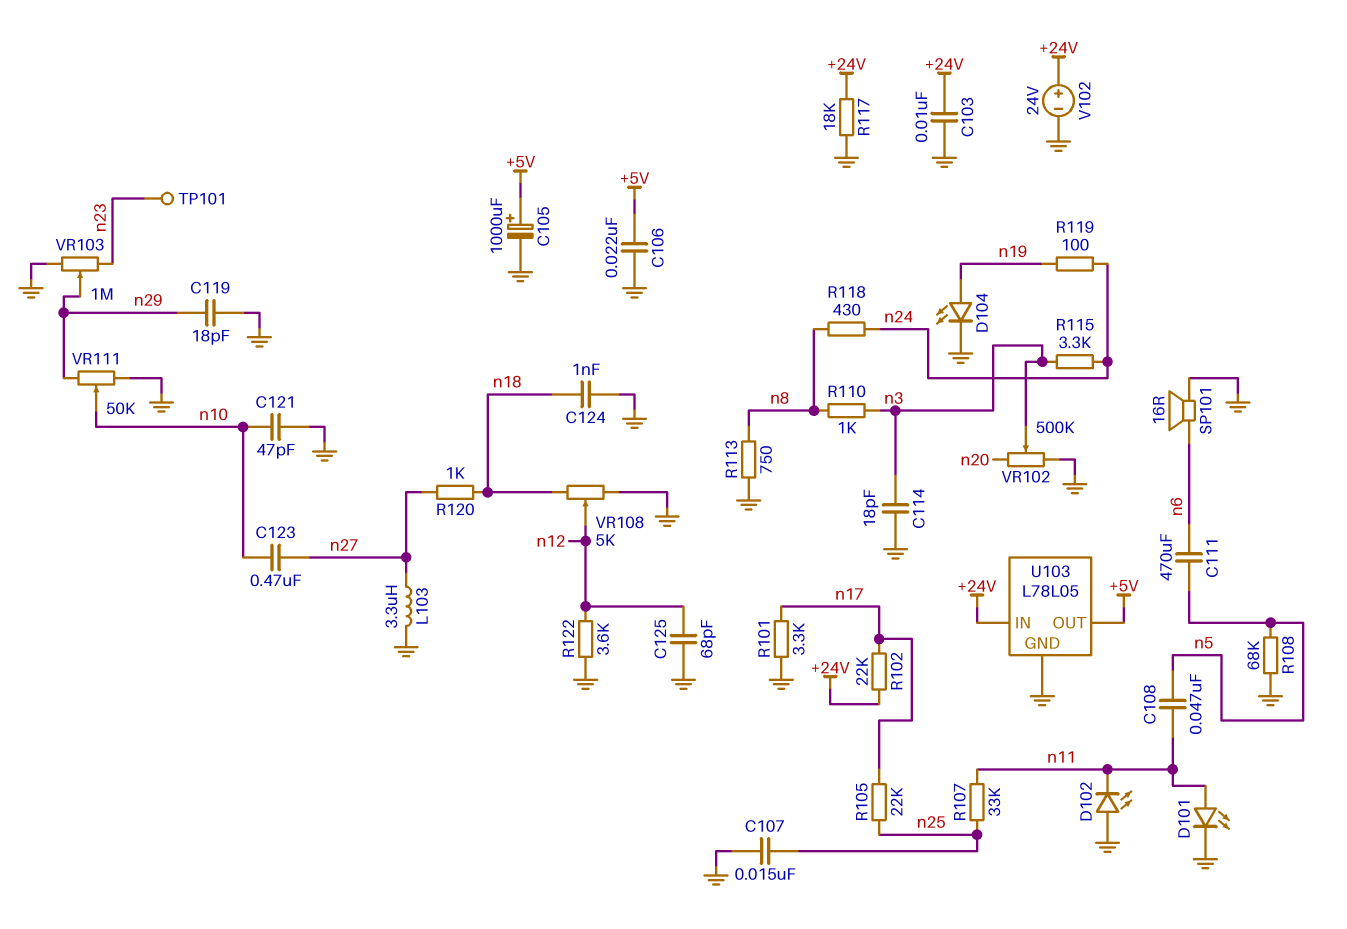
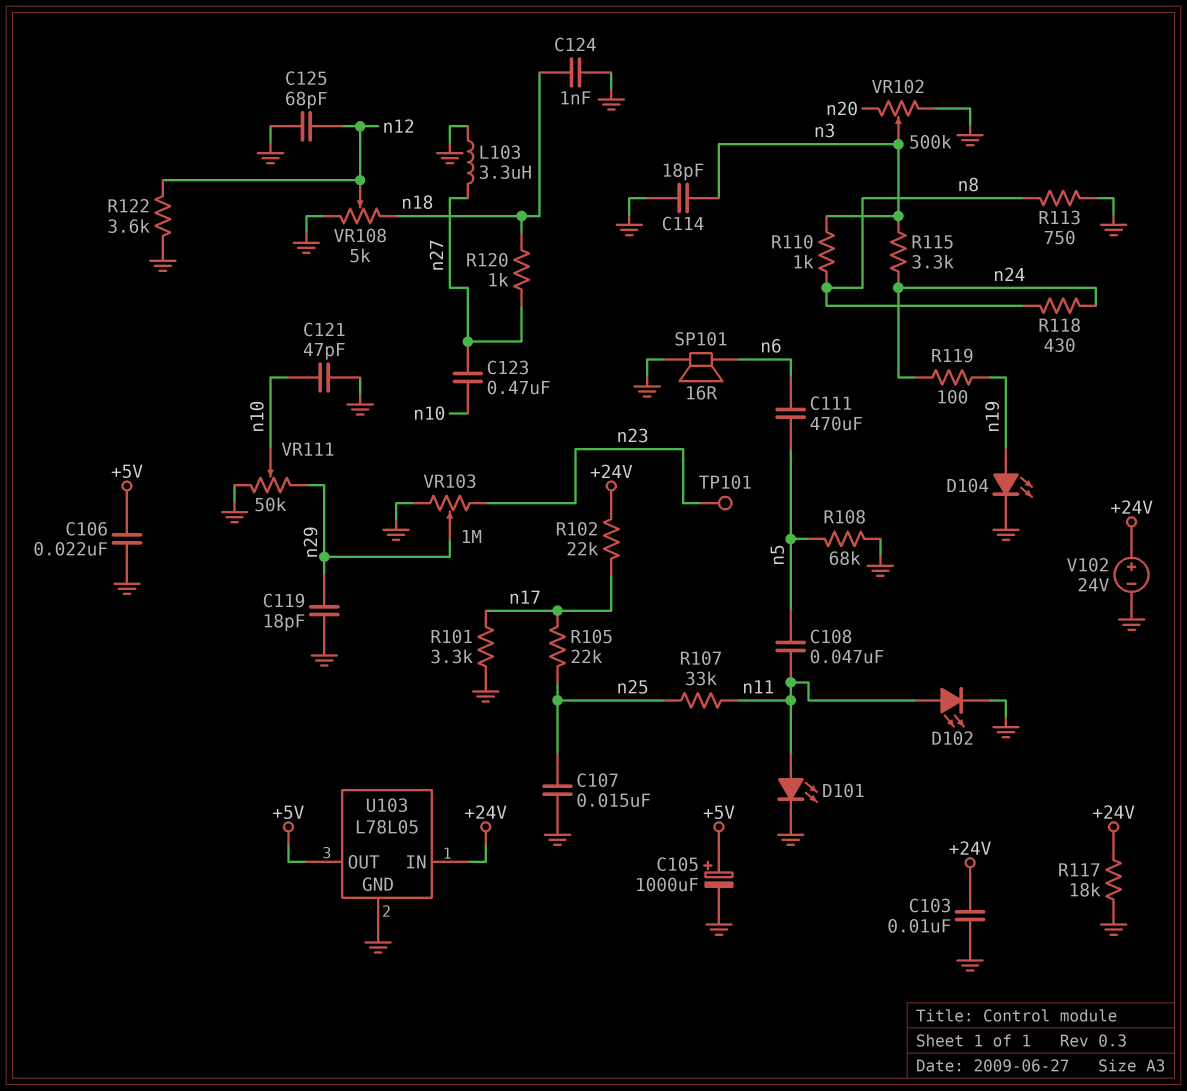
D102: LED (A GND, K n11) -> LED (A n11, K GND)

